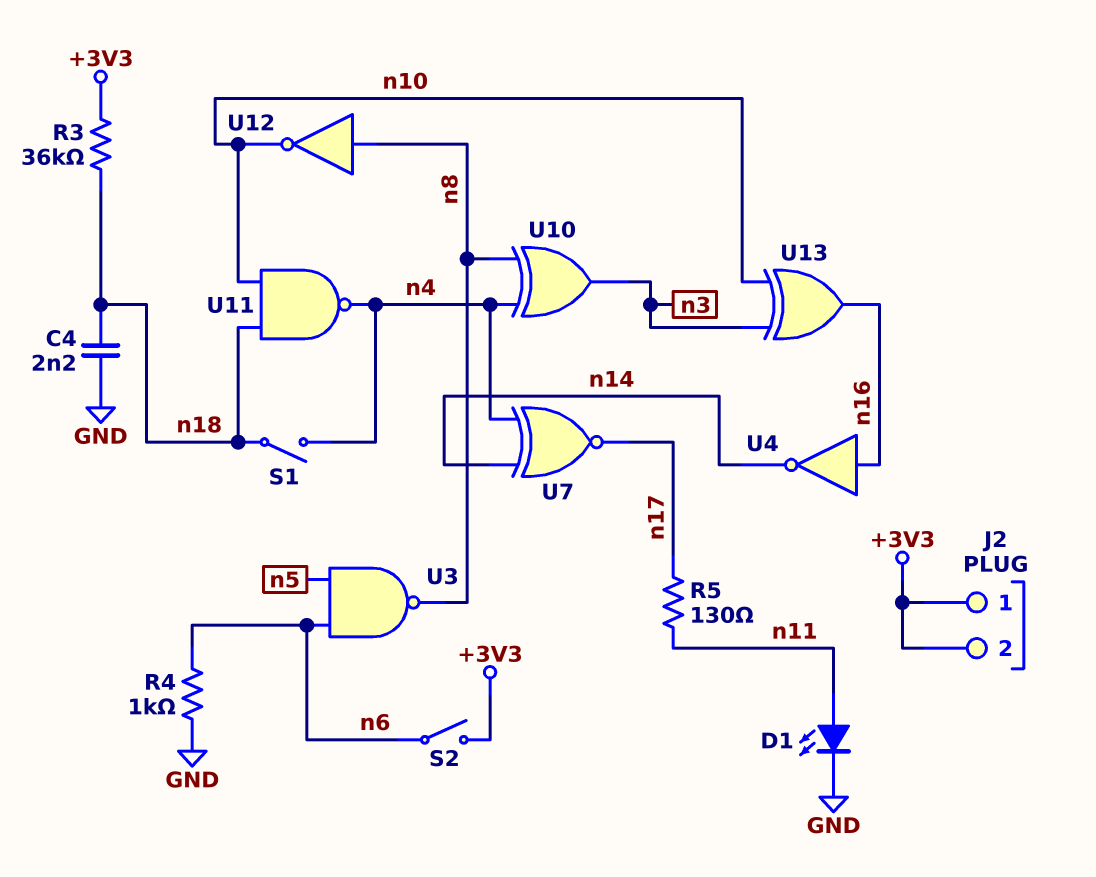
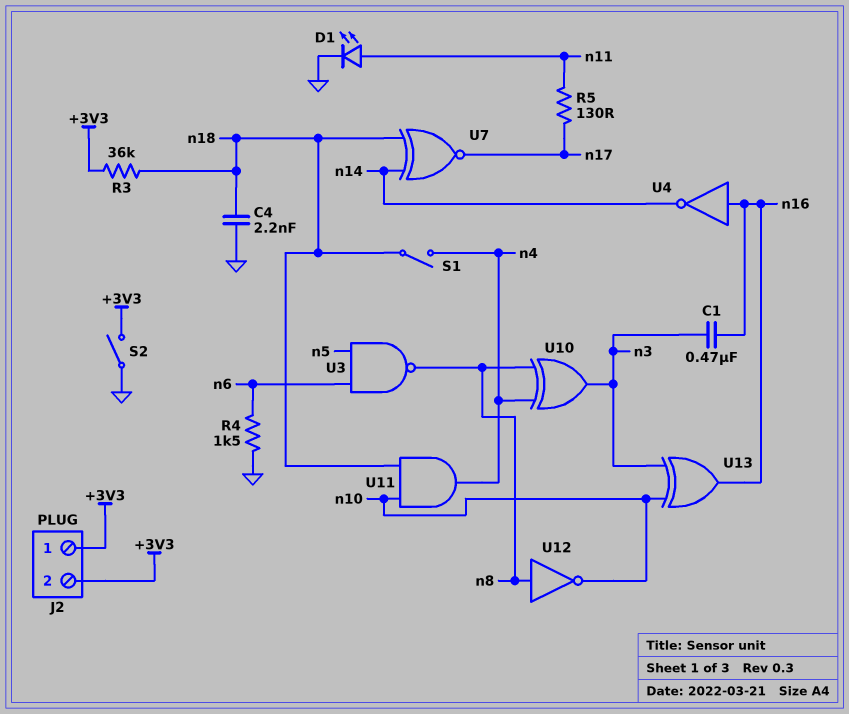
C1: none -> 470nF (n3, n16)
R4: 1k (GND, n6) -> 1.5k (GND, n6)
S2: switch (+3V3, n6) -> switch (+3V3, GND)
U7: XNOR (in n4, in n14, out n17) -> XNOR (in n14, in n18, out n17)
U11: NAND (in n10, in n18, out n4) -> AND (in n10, in n18, out n4)

